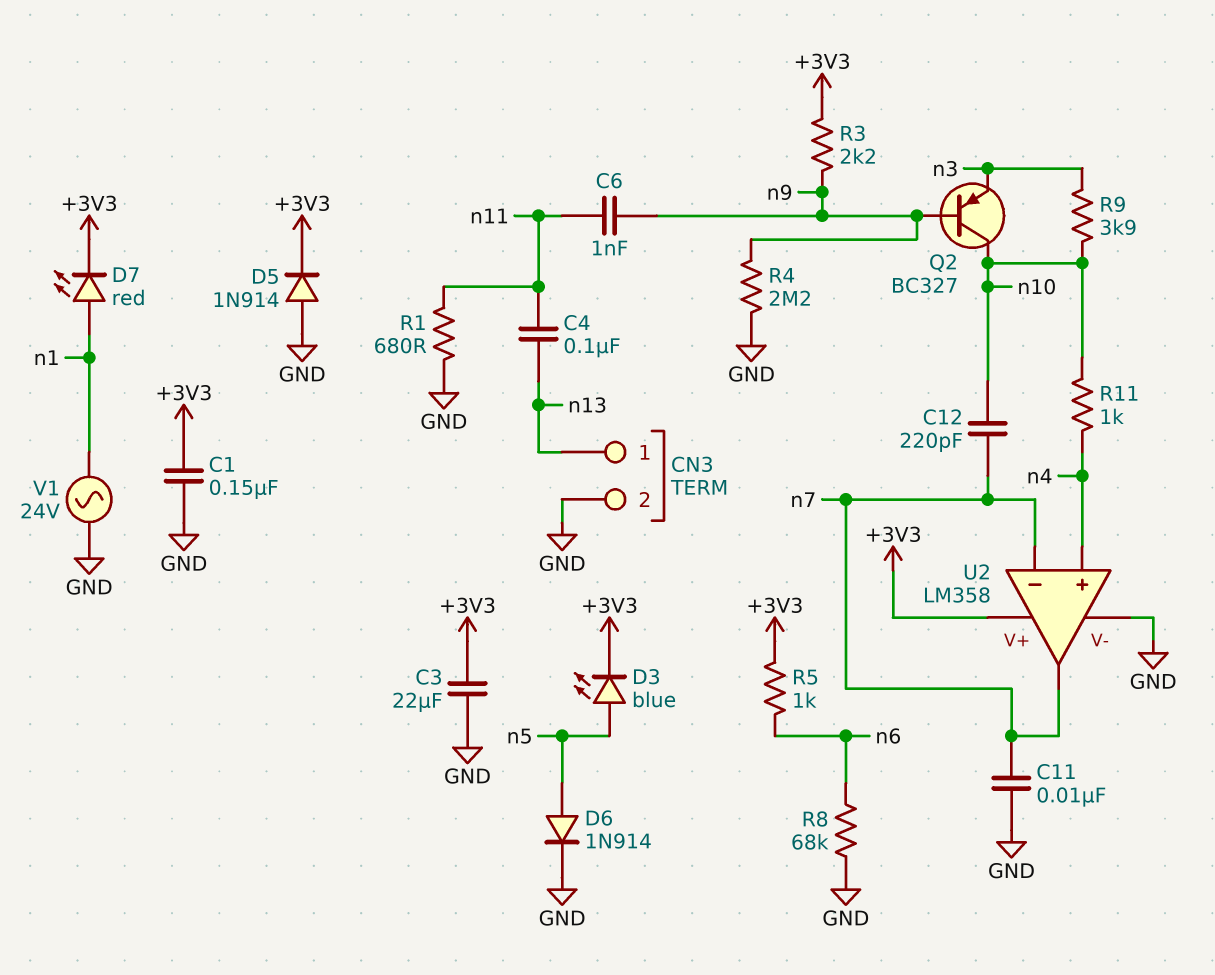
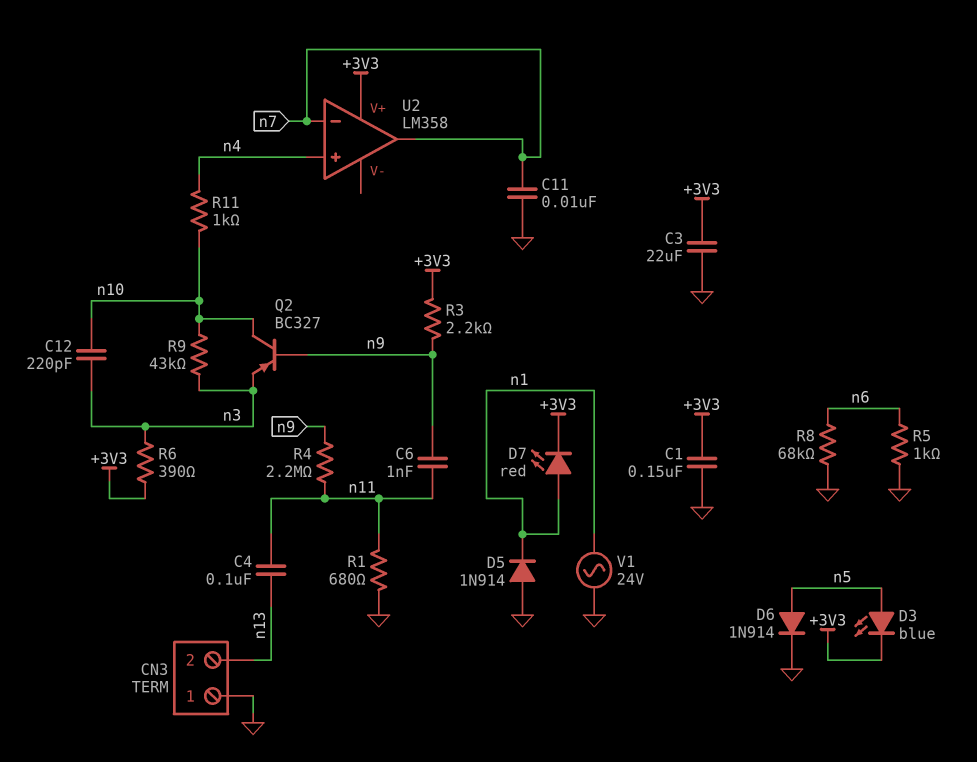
C12: 220pF (n7, n10) -> 220pF (n3, n10)
CN3 pin 1: n13 -> GND
CN3 pin 2: GND -> n13
D5: diode 1N914 (A GND, K +3V3) -> diode 1N914 (A GND, K n1)
R4: 2.2M (GND, n9) -> 2.2M (n9, n11)
R5: 1k (+3V3, n6) -> 1k (GND, n6)
R6: none -> 390 (+3V3, n3)
R9: 3.9k (n3, n10) -> 43k (n3, n10)
U2 pin V-: GND -> none

